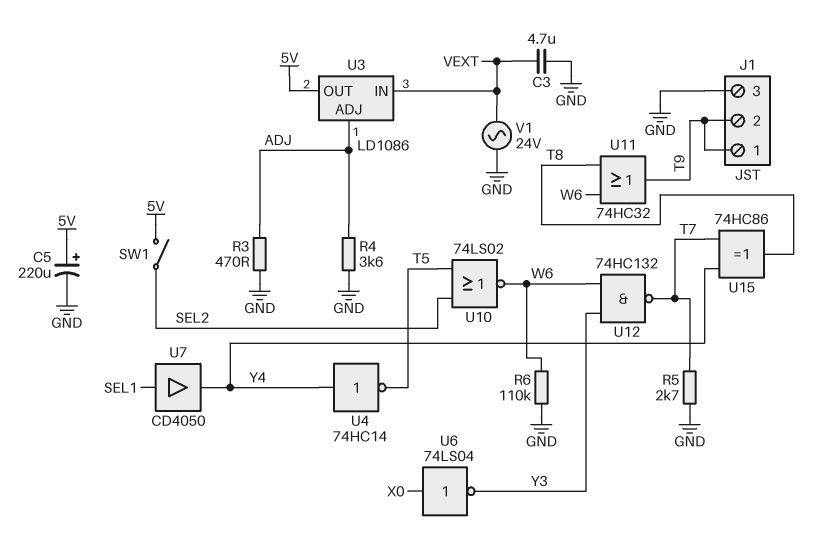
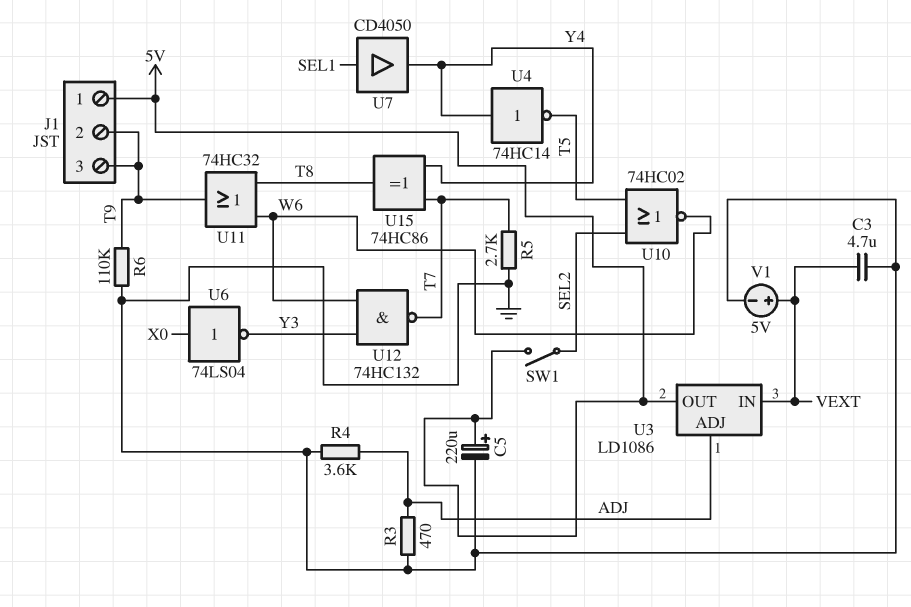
J1 pin 1: T9 -> 5V
J1 pin 3: GND -> T9
R6: 110k (GND, W6) -> 110k (GND, T9)
U10: NOR 74LS02 (in SEL2, in T5, out W6) -> NOR 74HC02 (in SEL2, in T5, out W6)
V1: AC 24V (GND, VEXT) -> 5V (plus VEXT, minus GND)

